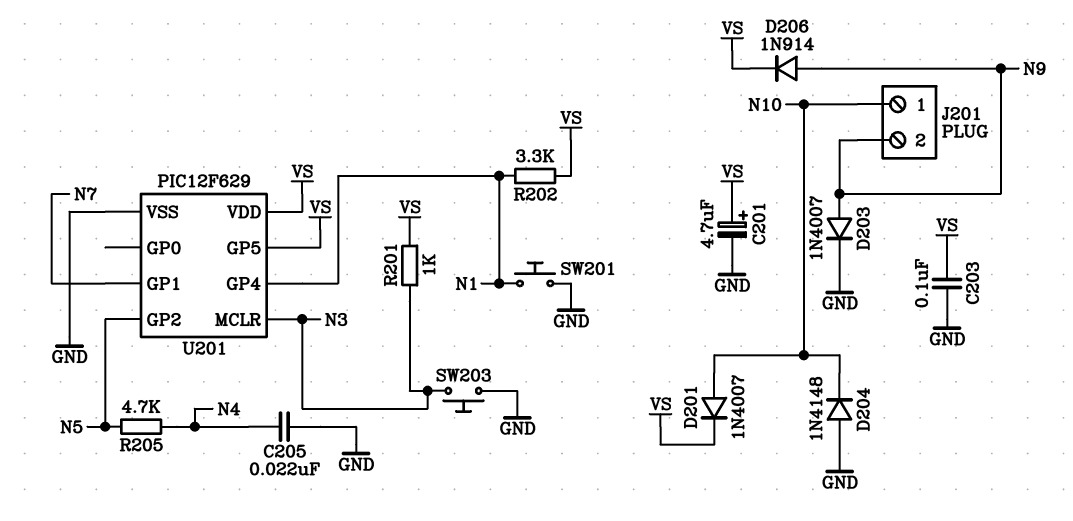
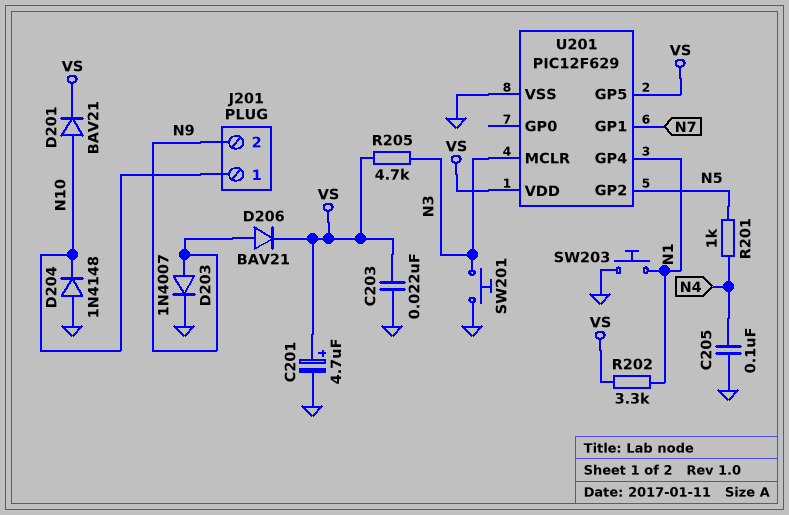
C203: 100nF (GND, VS) -> 22nF (GND, VS)
C205: 22nF (GND, N4) -> 100nF (GND, N4)
D201: diode 1N4007 (A N10, K VS) -> diode BAV21 (A N10, K VS)
D206: diode 1N914 (A N9, K VS) -> diode BAV21 (A N9, K VS)
R201: 1k (N3, VS) -> 1k (N4, N5)
R205: 4.7k (N4, N5) -> 4.7k (N3, VS)
SW201: button (GND, N1) -> button (GND, N3)
SW203: button (GND, N3) -> button (GND, N1)

